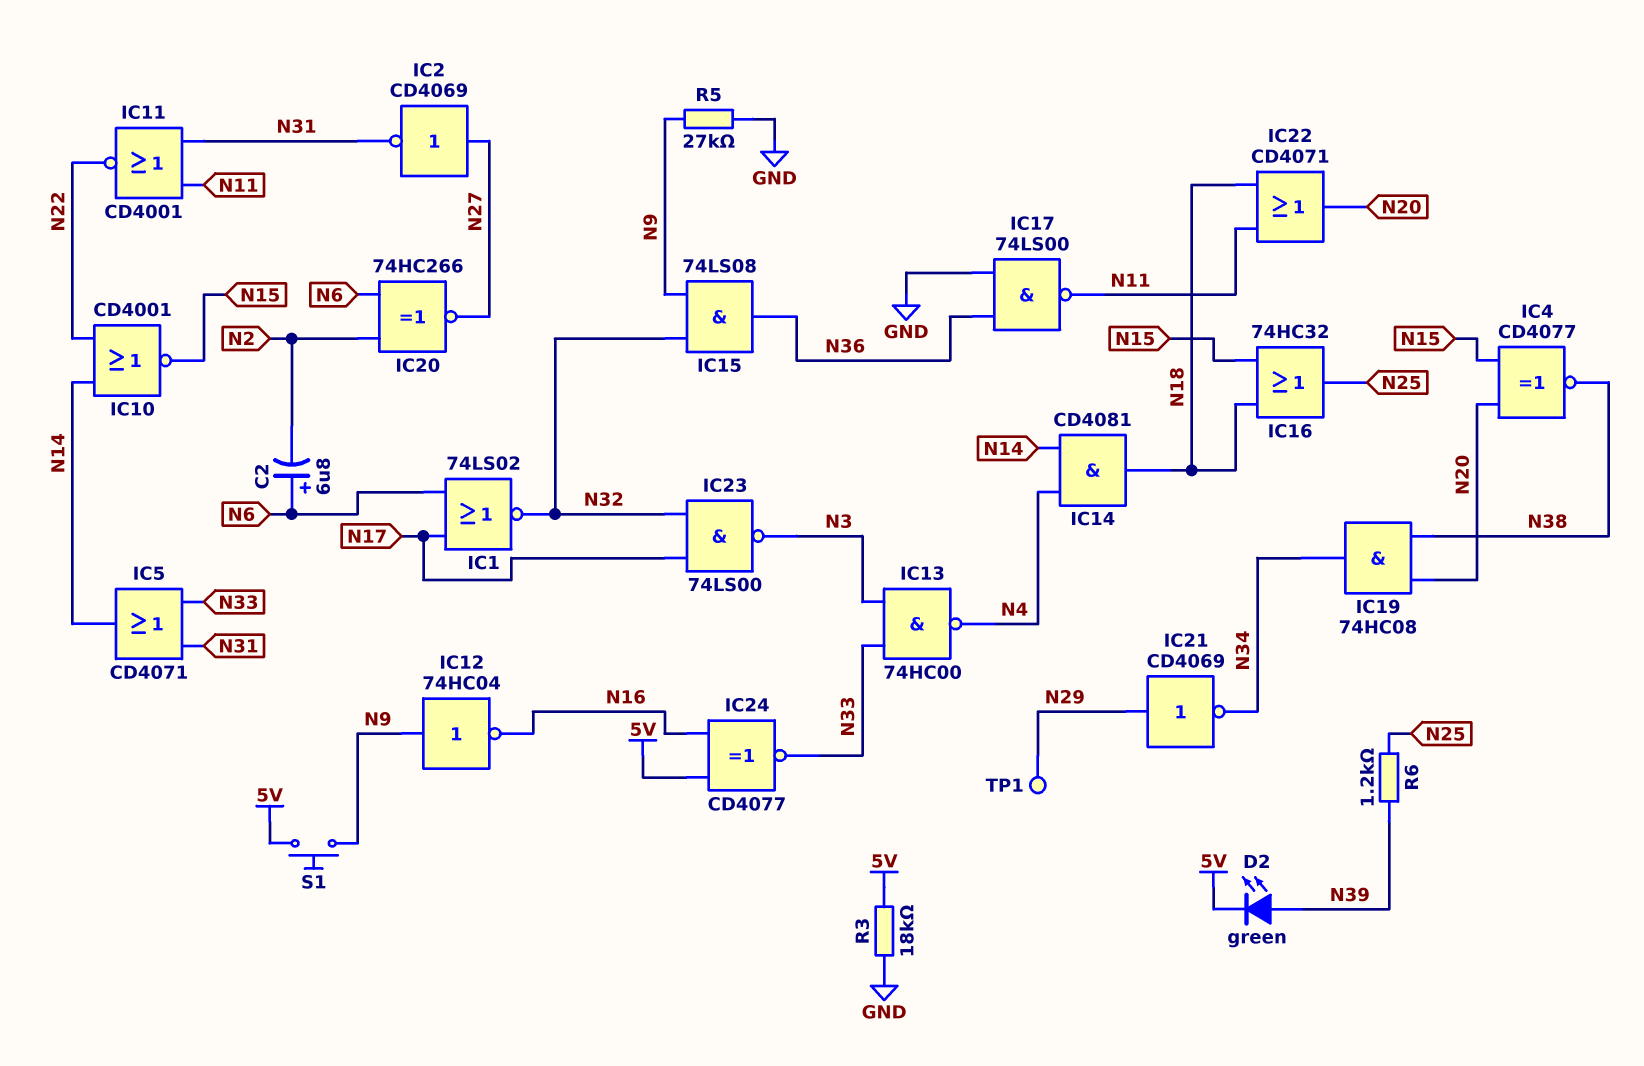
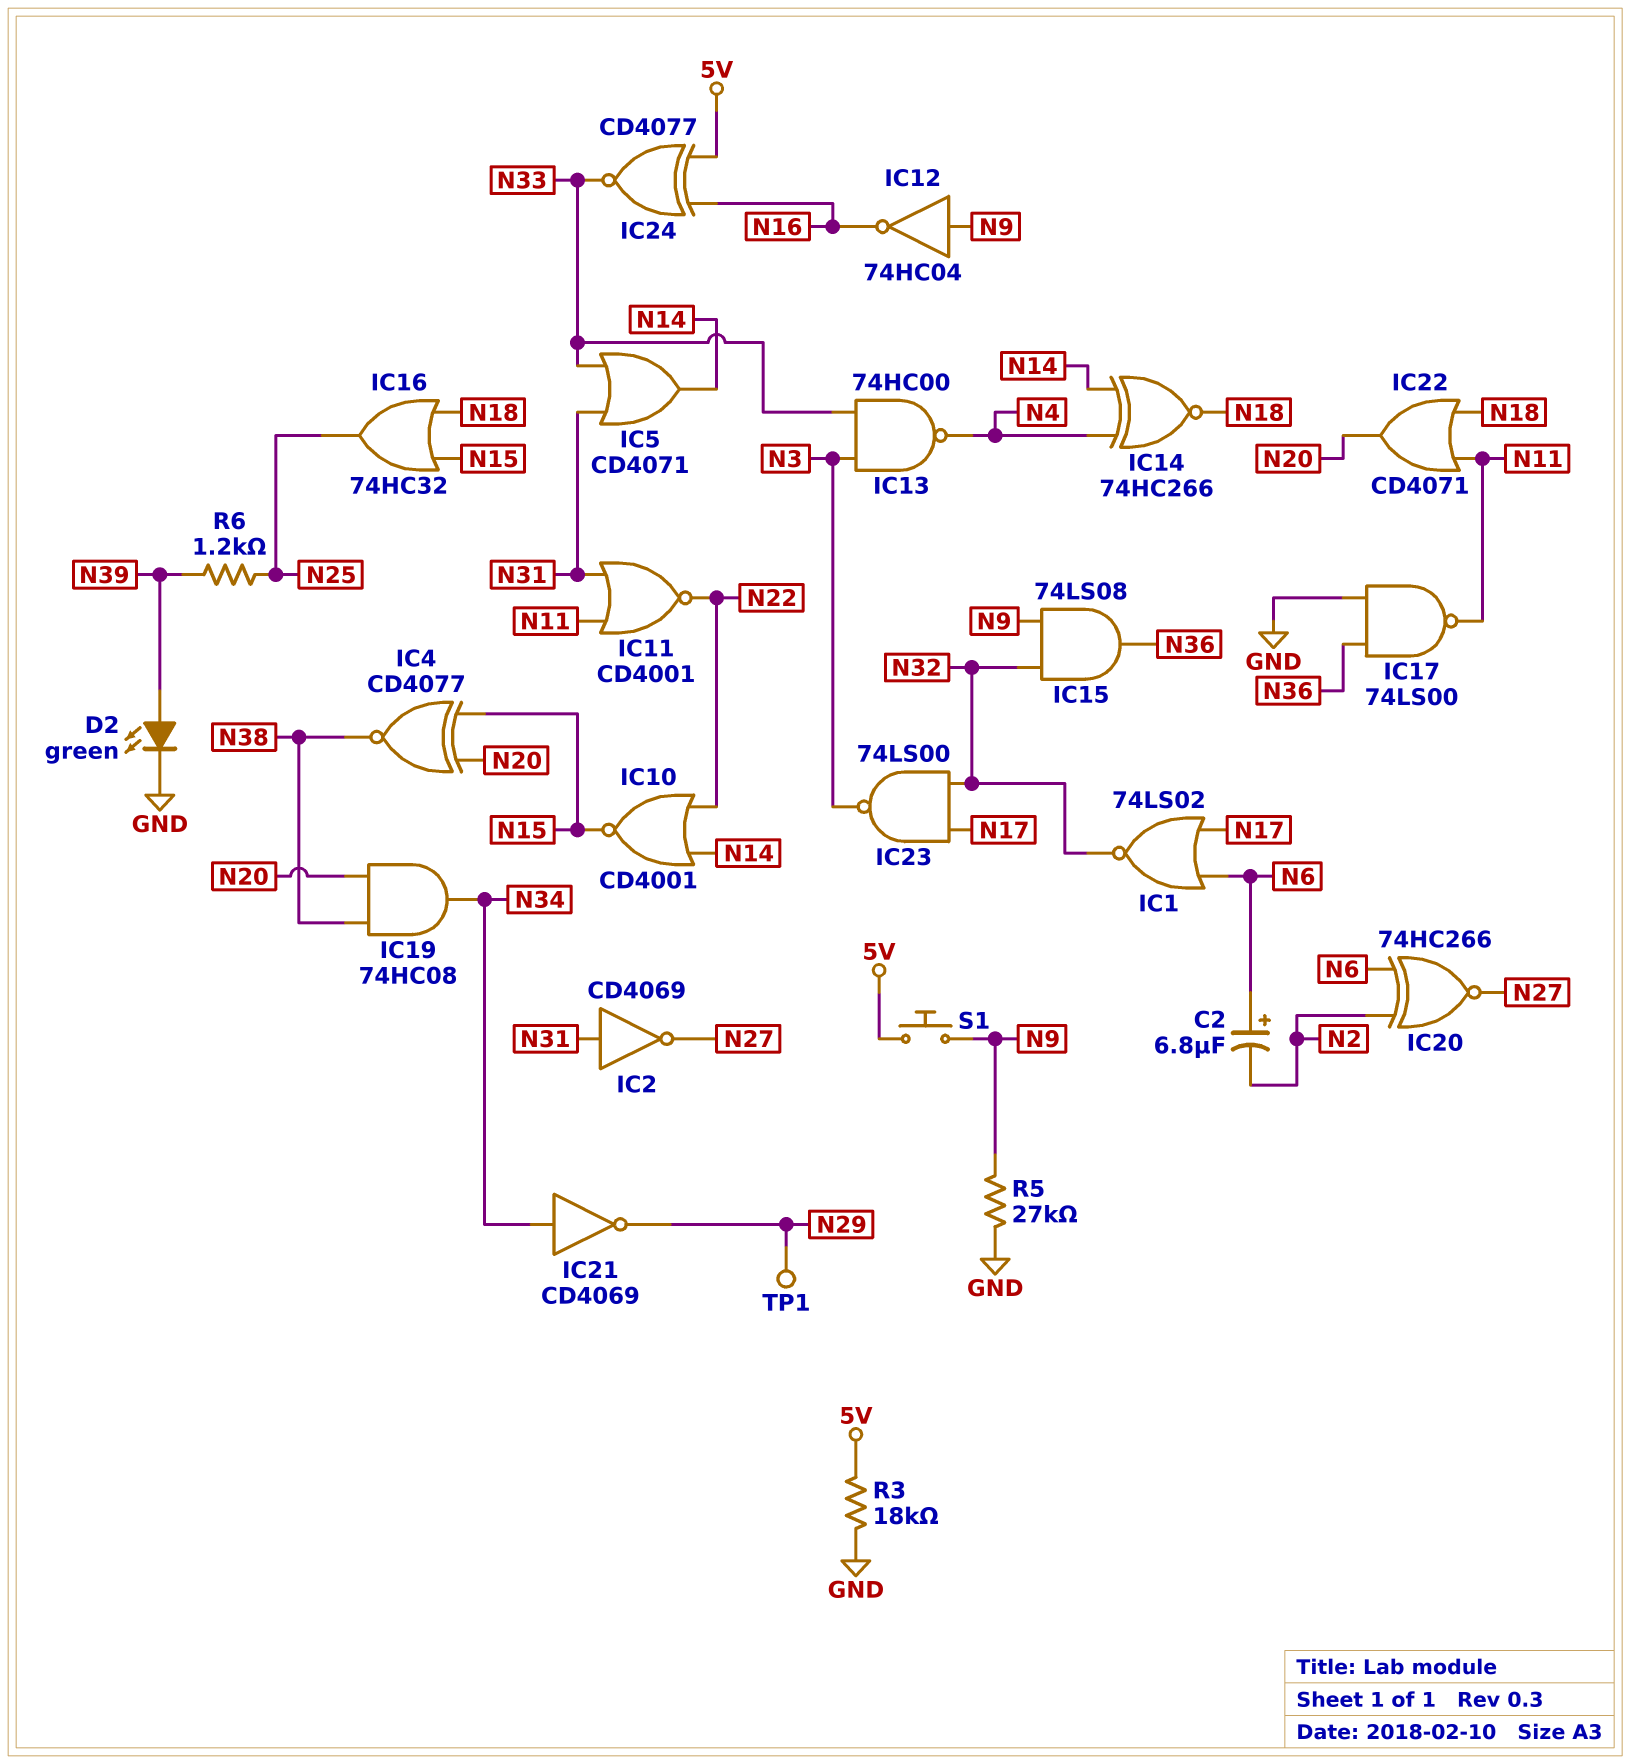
D2: LED green (A N39, K 5V) -> LED green (A N39, K GND)
IC2: NOT CD4069 (in N27, out N31) -> NOT CD4069 (in N31, out N27)
IC14: AND CD4081 (in N4, in N14, out N18) -> XNOR 74HC266 (in N4, in N14, out N18)
IC21: NOT CD4069 (in N29, out N34) -> NOT CD4069 (in N34, out N29)

